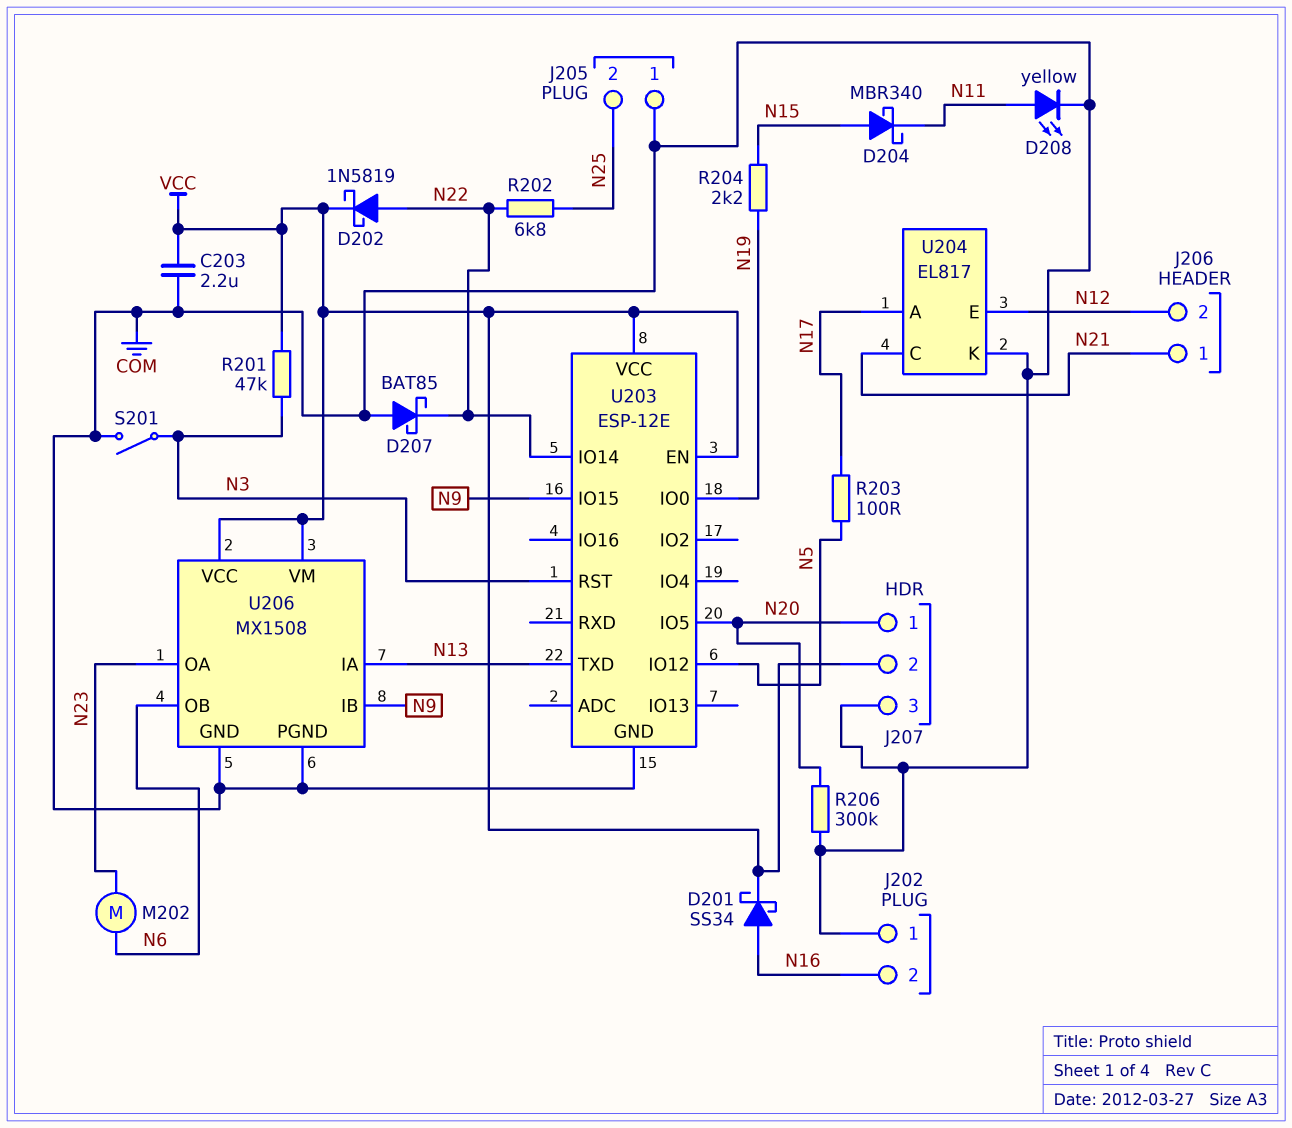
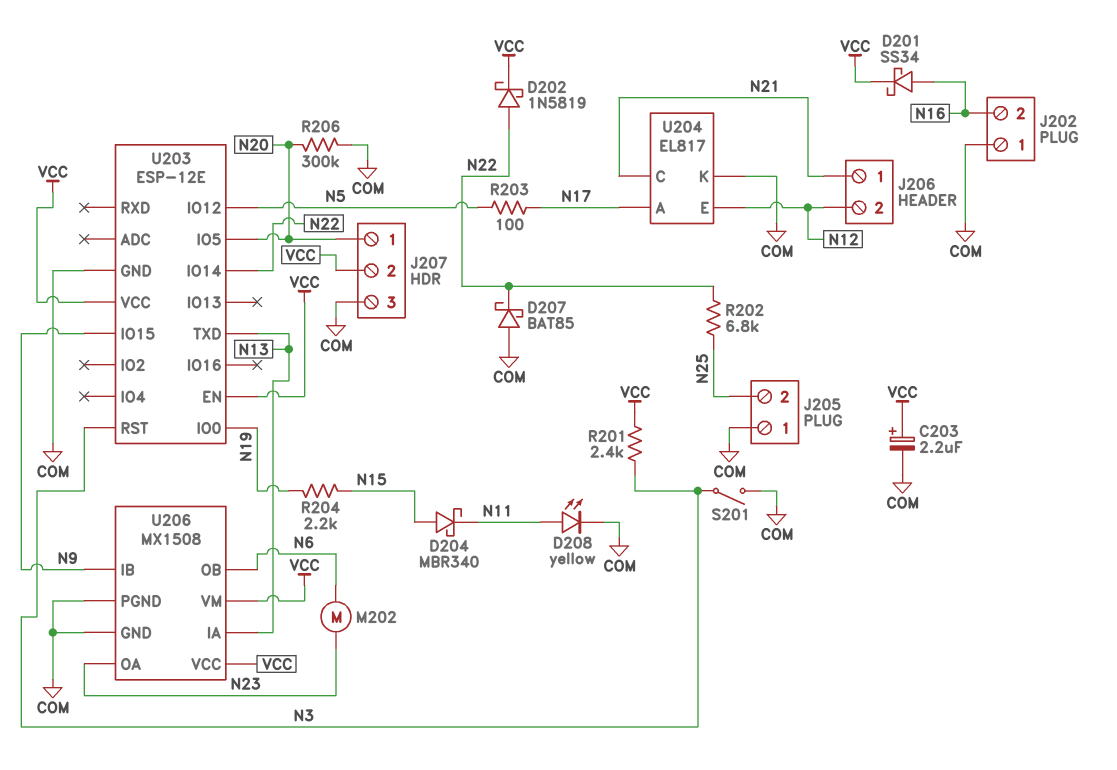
C203: 2.2uF (COM, VCC) -> 2.2uF (plus VCC, minus COM)
R201: 47k (N3, VCC) -> 2.4k (N3, VCC)

